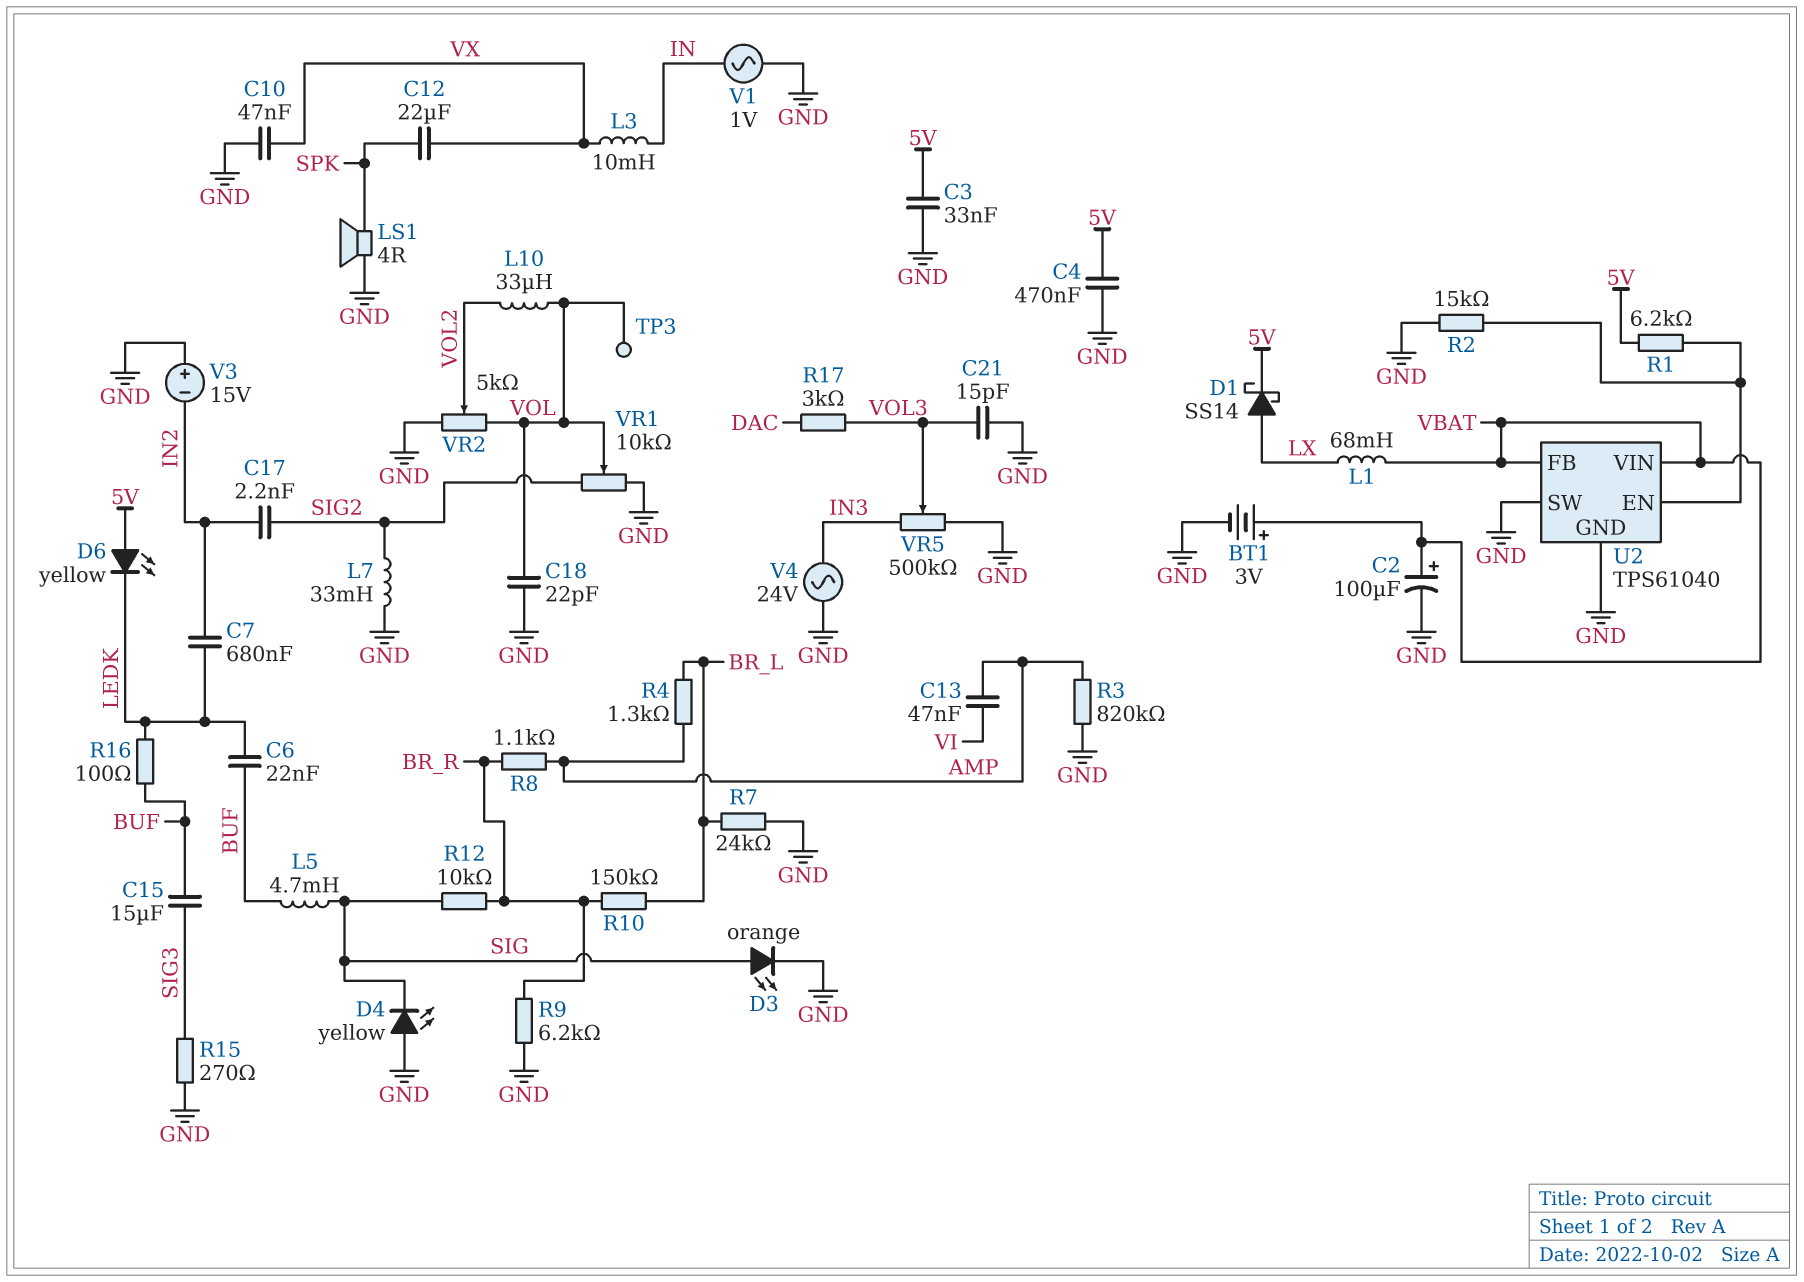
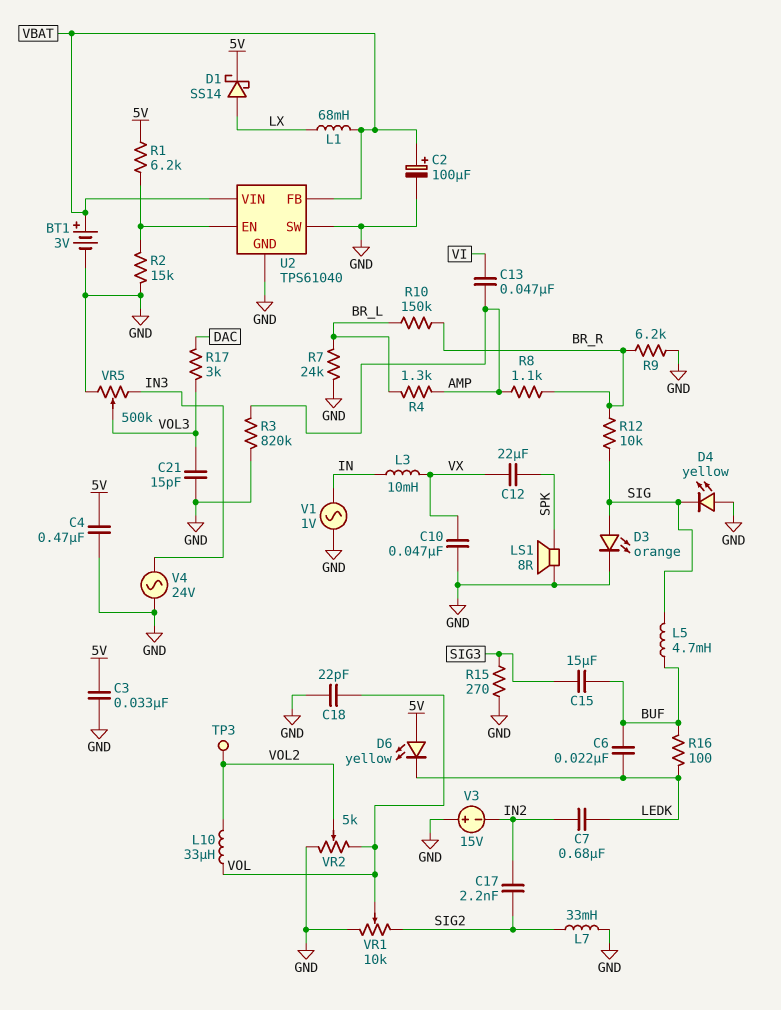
LS1: speaker 4R (GND, SPK) -> speaker 8R (GND, SPK)
TP3: test point (VOL) -> test point (VOL2)

